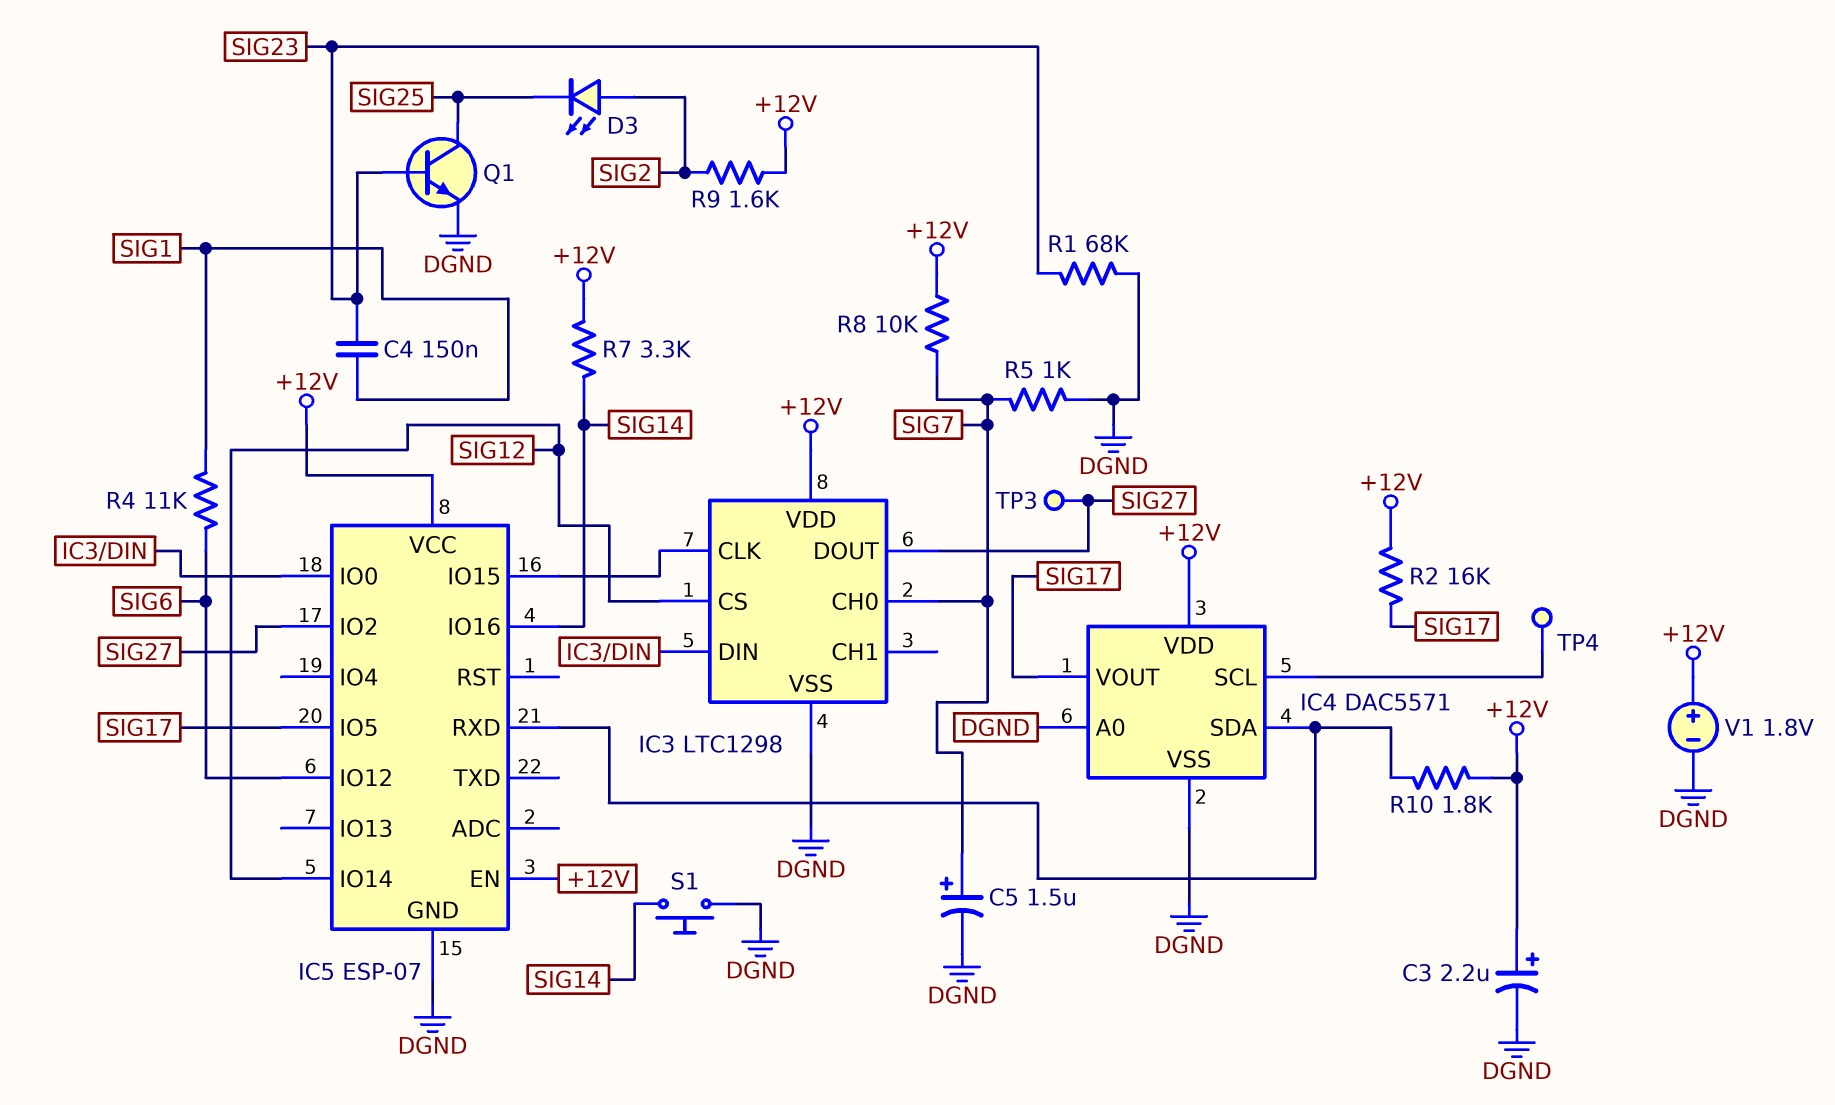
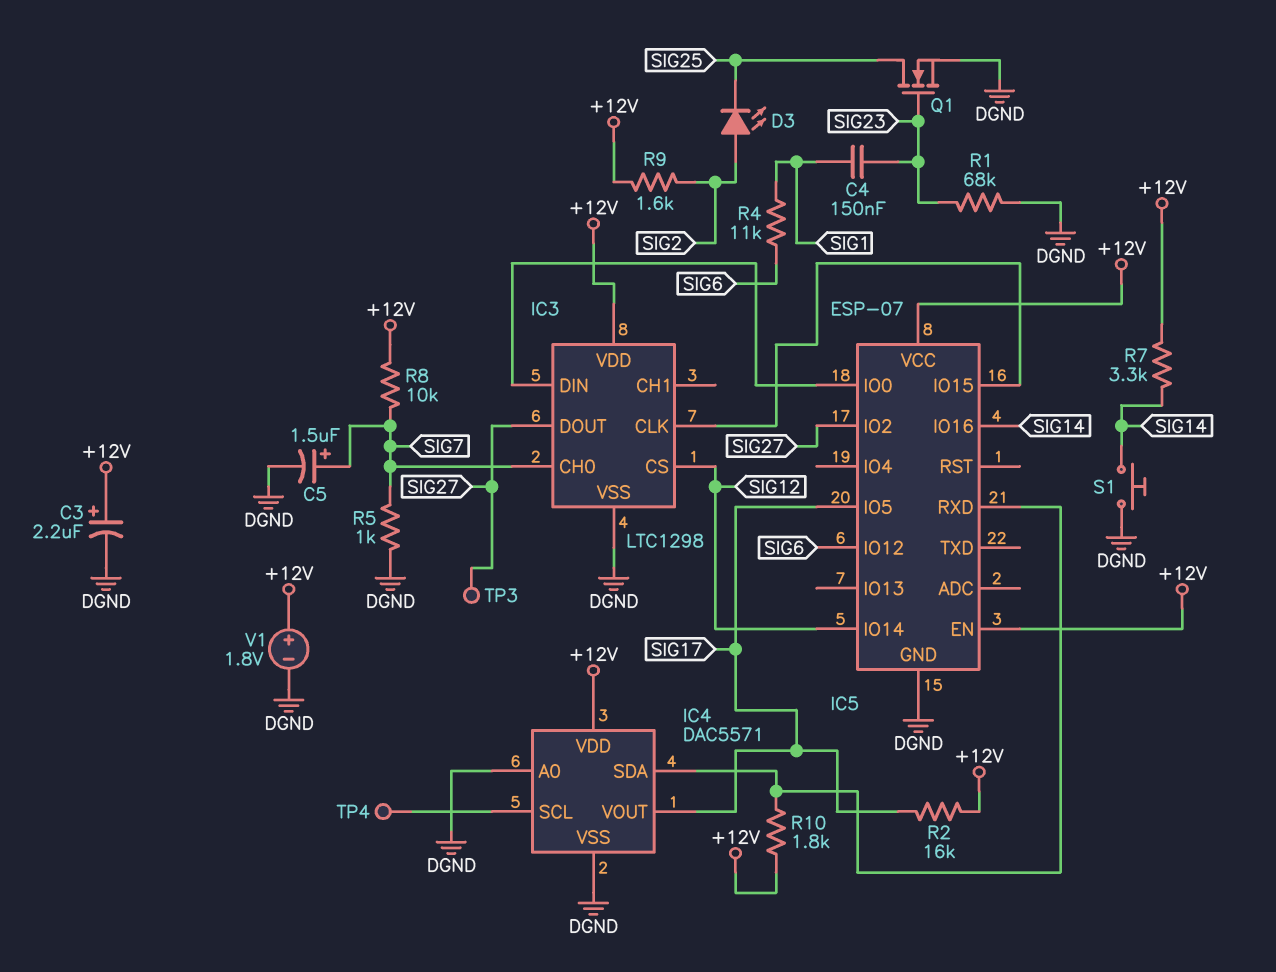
Q1: NPN (B SIG23, C SIG25, E DGND) -> NMOS (G SIG23, D SIG25, S DGND)

